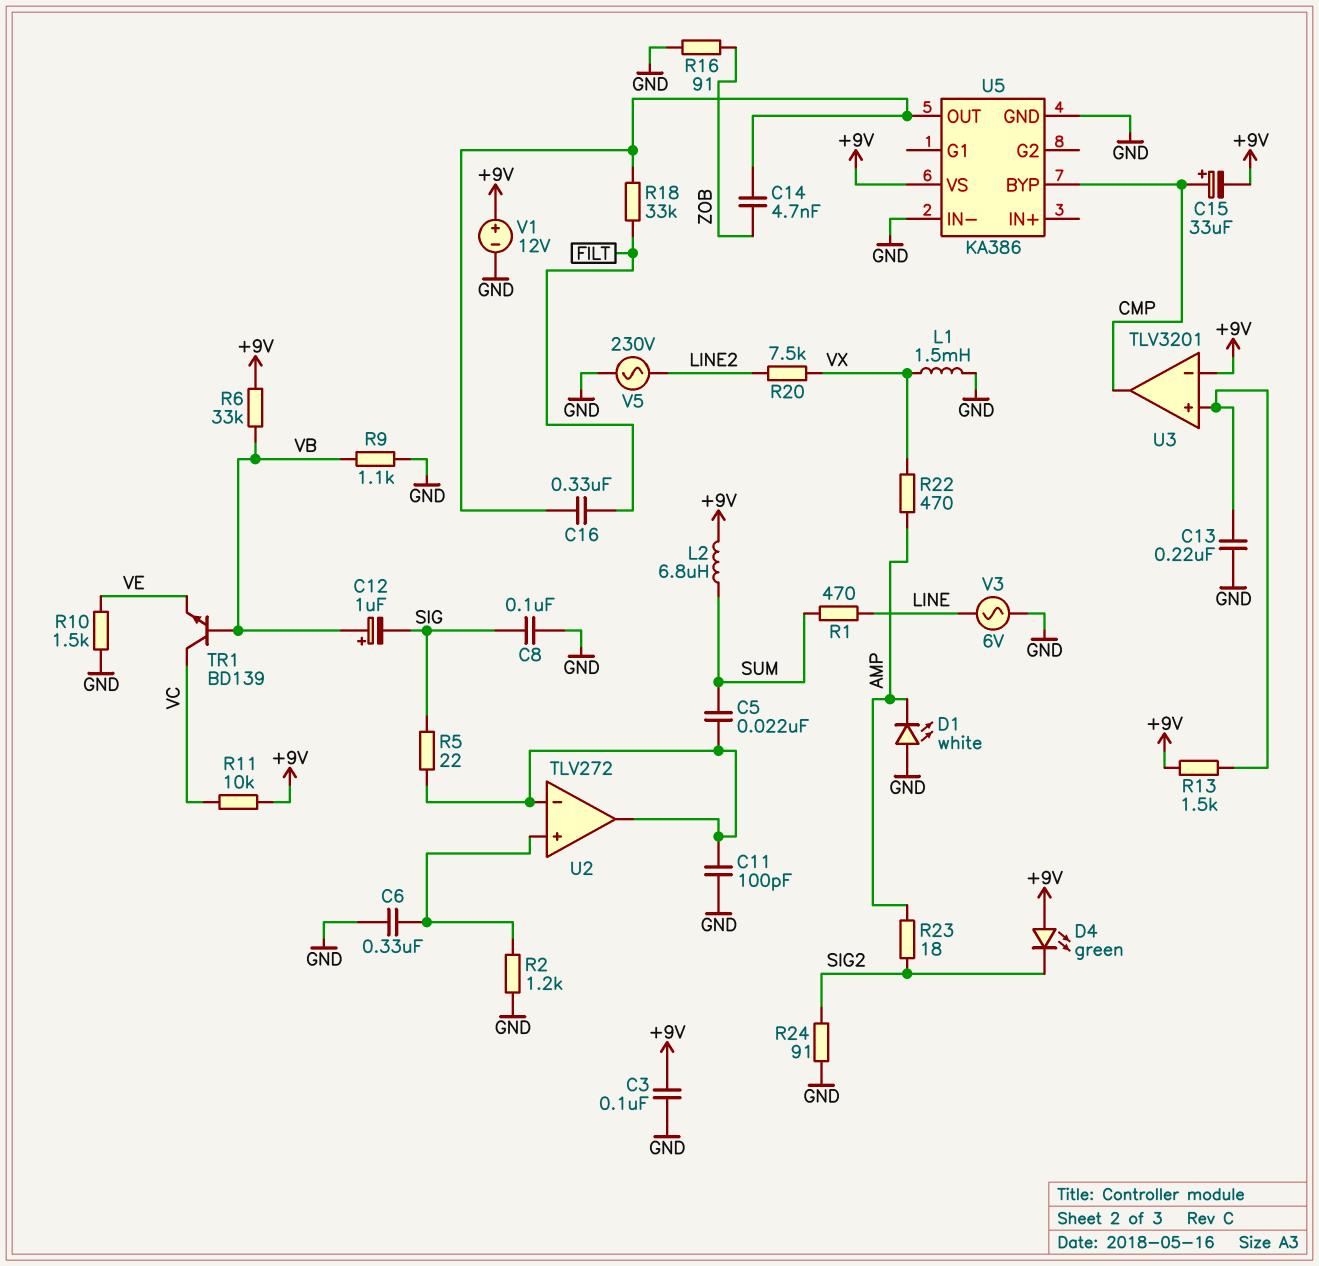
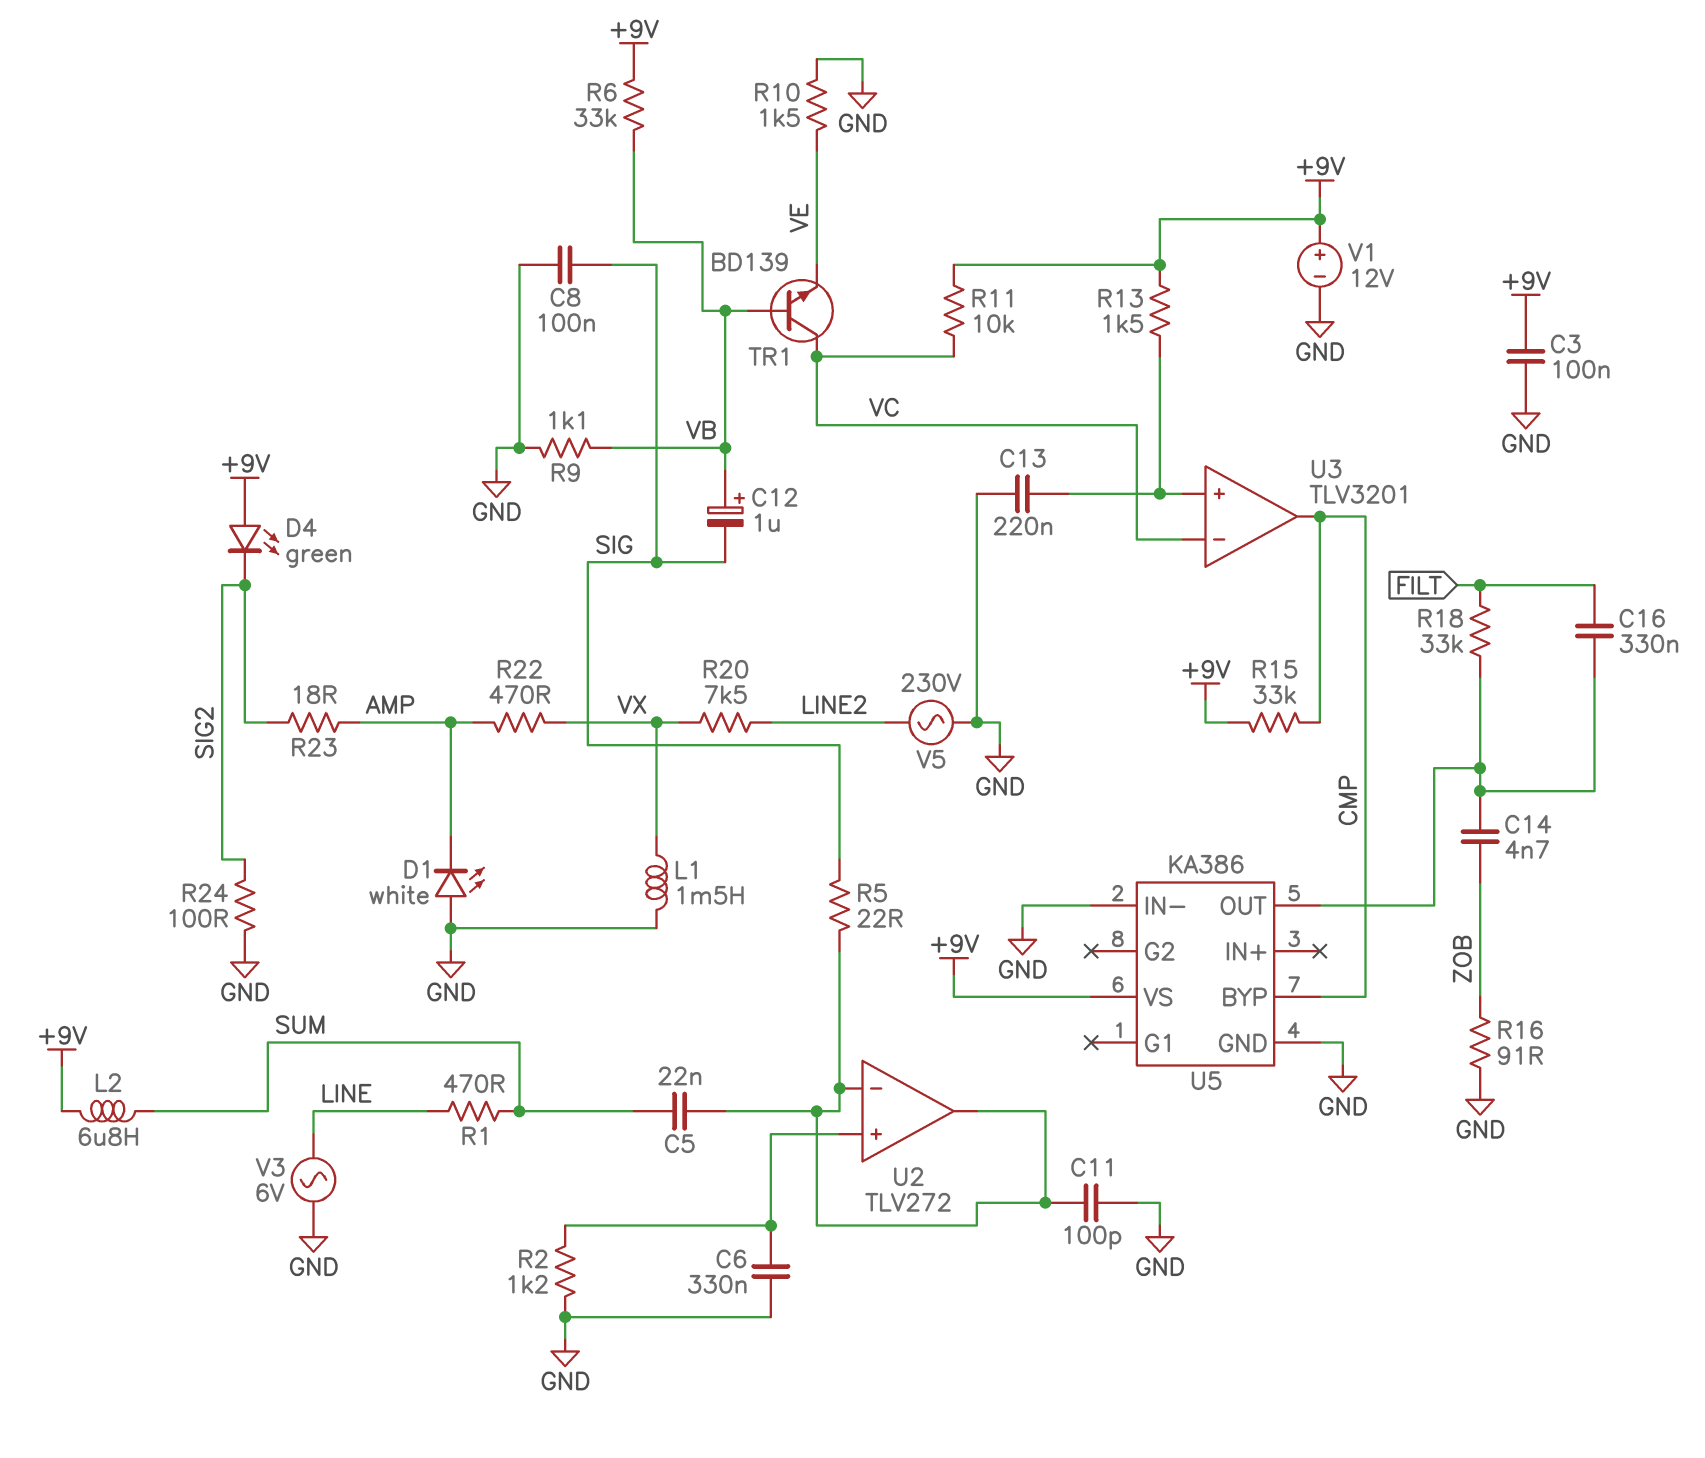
C15: 33uF (plus CMP, minus +9V) -> none
R15: none -> 33k (+9V, CMP)
R24: 91 (GND, SIG2) -> 100 (GND, SIG2)
U3 pin in-: +9V -> VC

